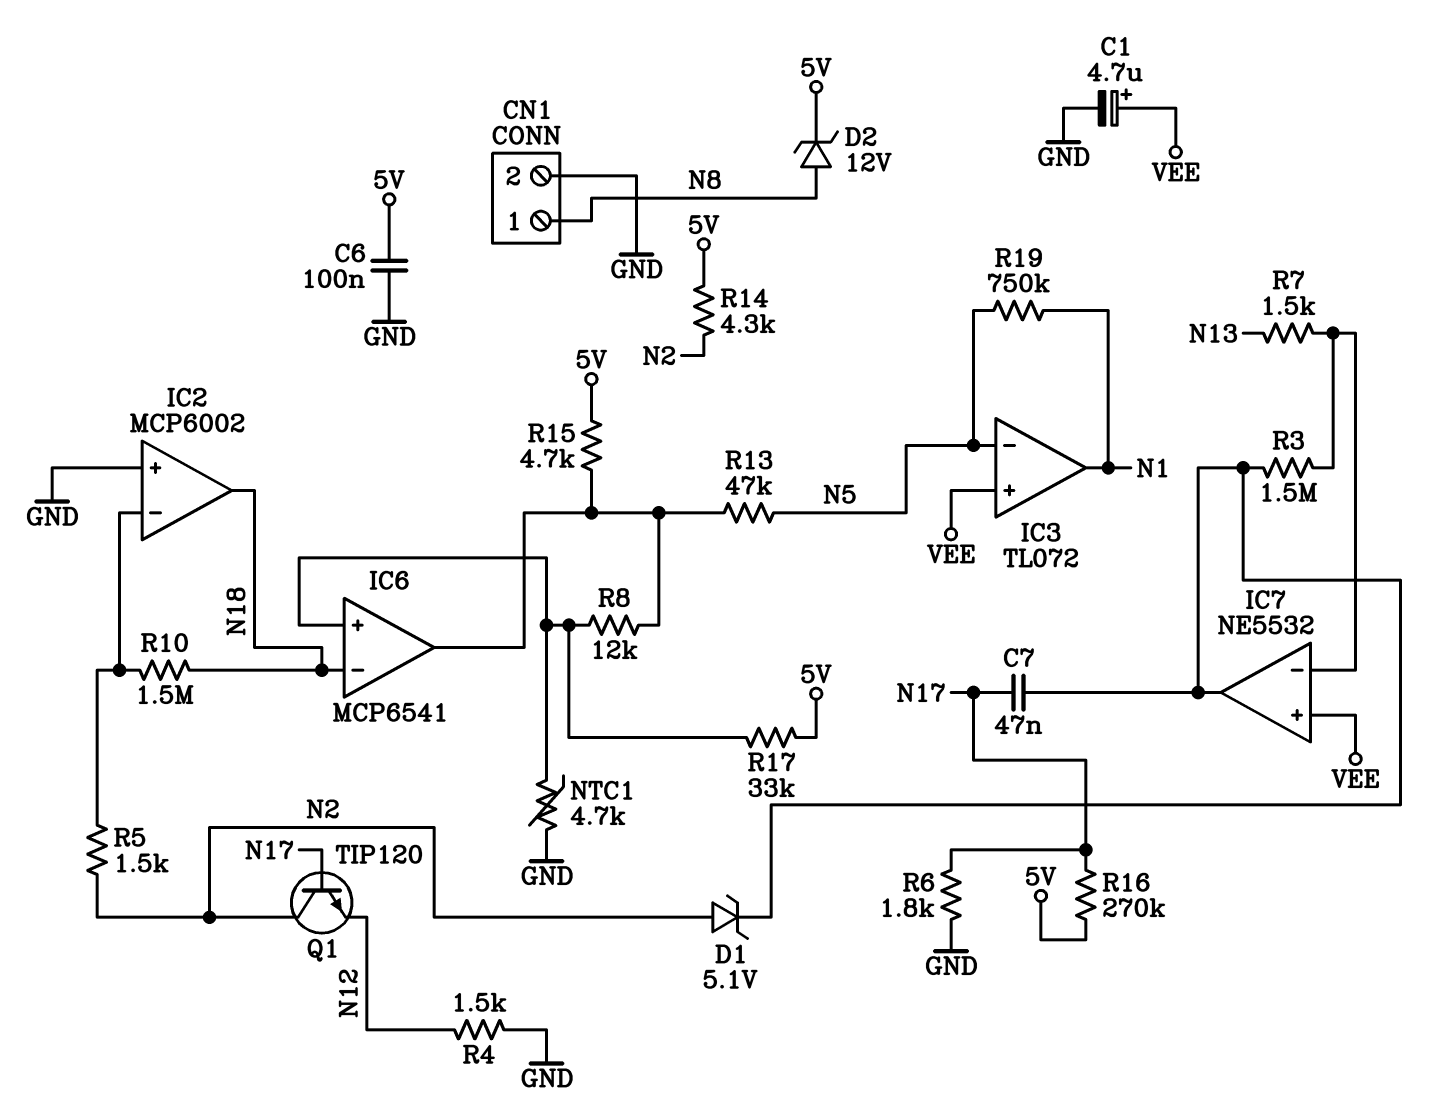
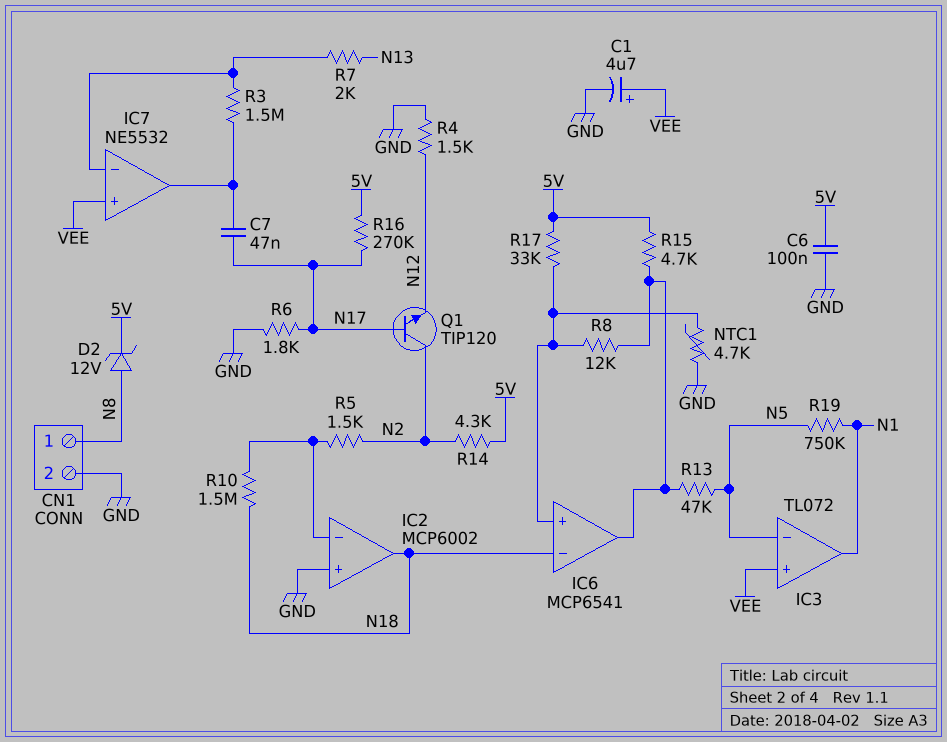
D1: zener 5.1V (A N2, K IC7/out) -> none
R7: 1.5k (IC7/in-, N13) -> 2k (IC7/in-, N13)

